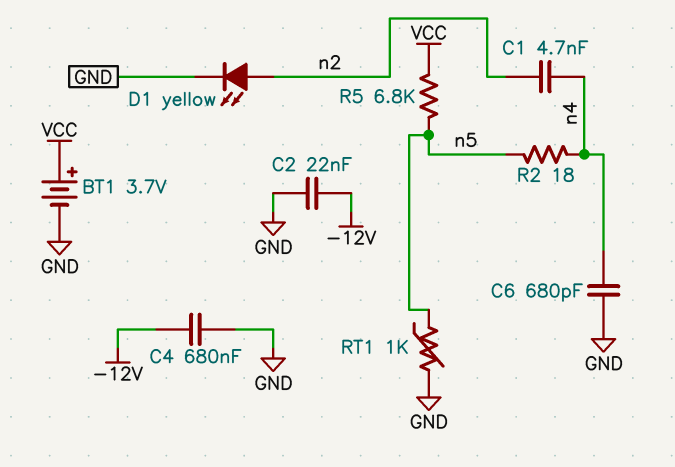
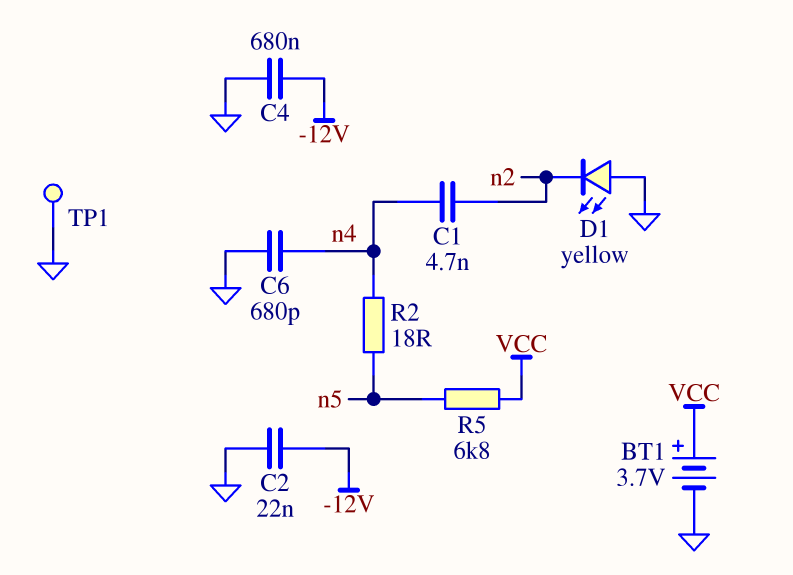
D1: LED yellow (A n2, K GND) -> LED yellow (A GND, K n2)
RT1: 1k (GND, n5) -> none
TP1: none -> test point (GND)

